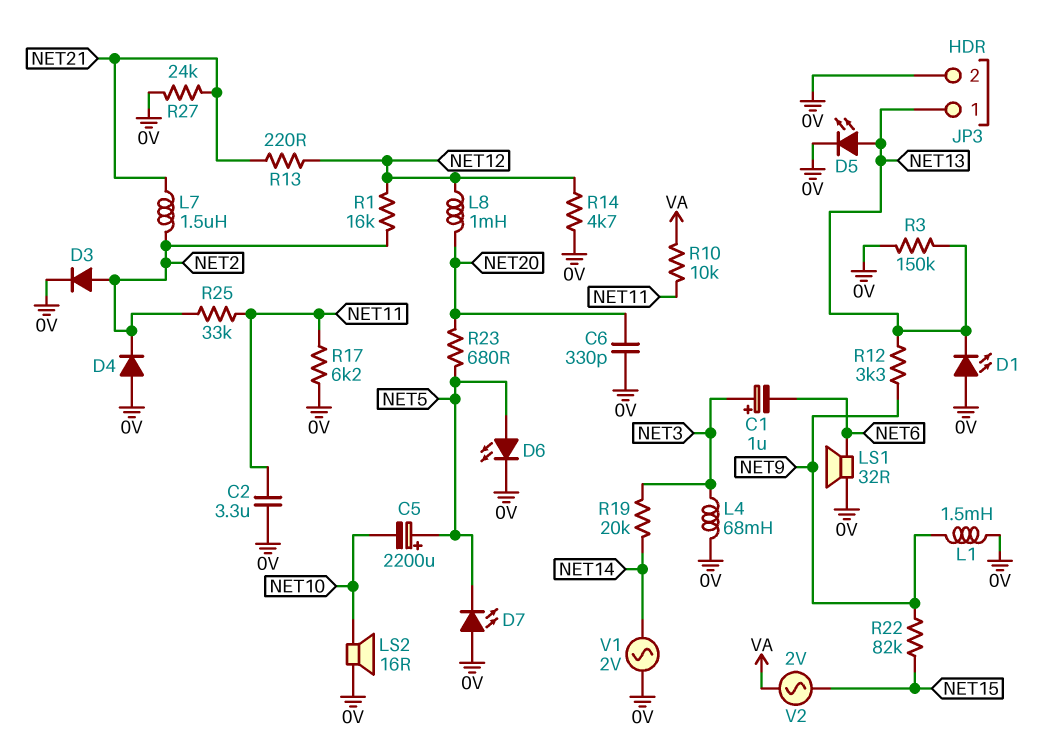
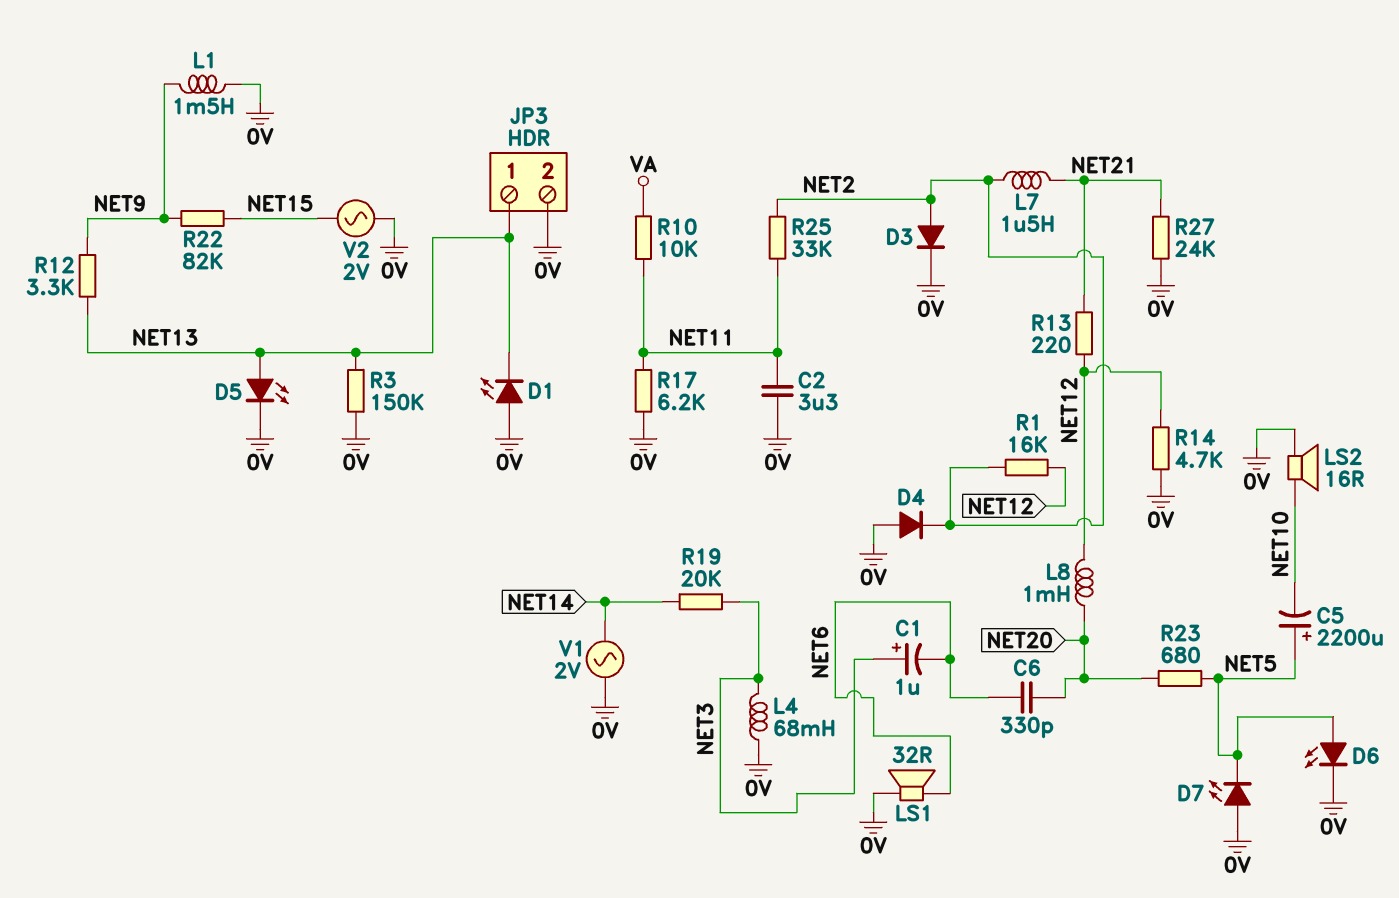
C6: 330pF (0V, NET20) -> 330pF (NET6, NET20)
V2: AC 2V (NET15, VA) -> AC 2V (0V, NET15)

